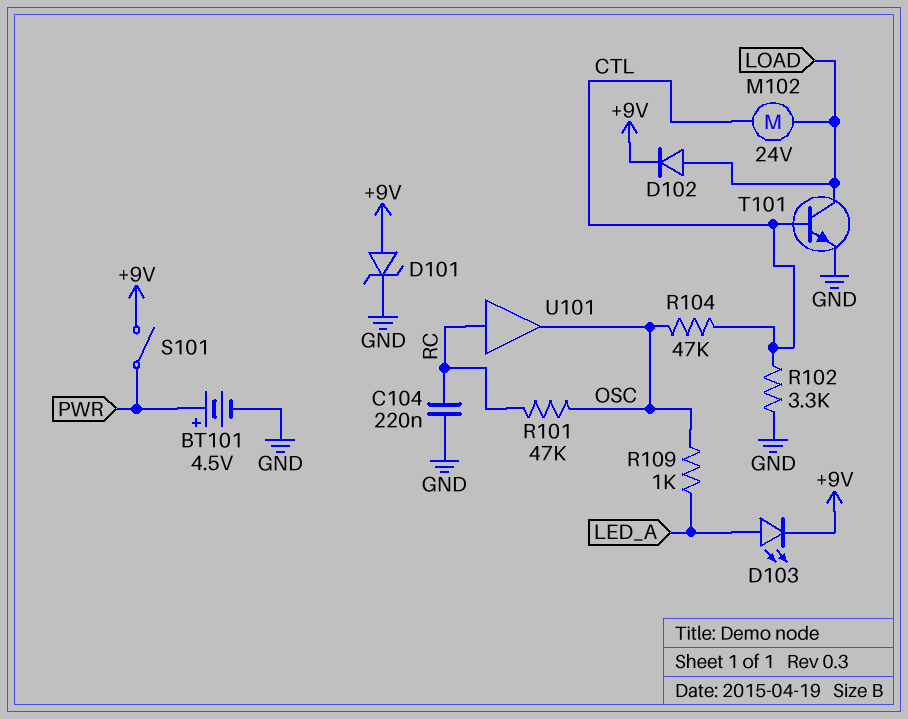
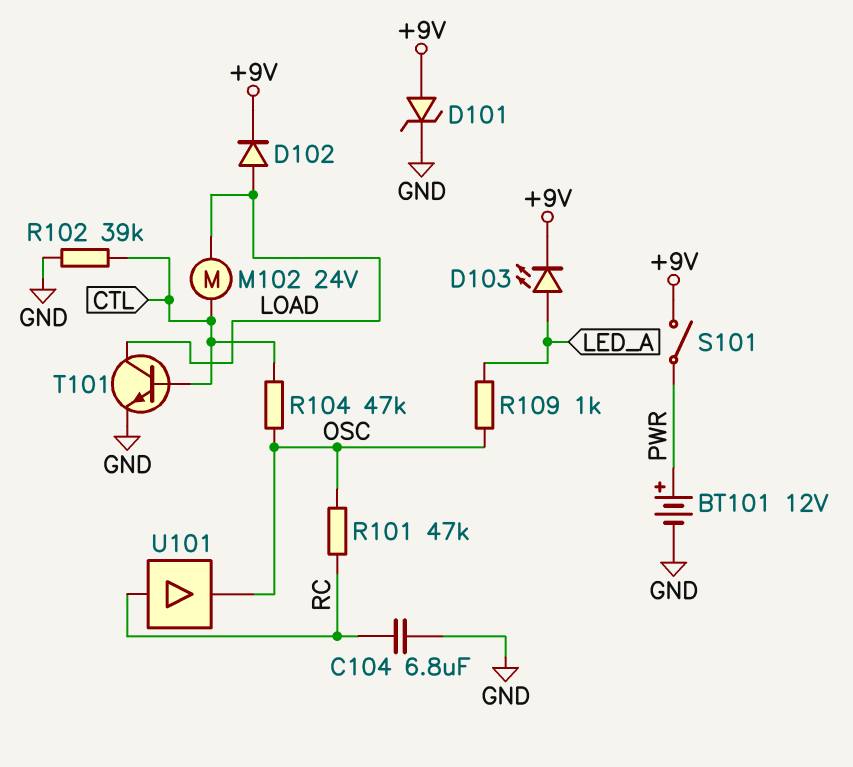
BT101: 4.5V (plus PWR, minus GND) -> 12V (plus PWR, minus GND)
C104: 220nF (GND, RC) -> 6.8uF (GND, RC)
R102: 3.3k (CTL, GND) -> 39k (CTL, GND)

